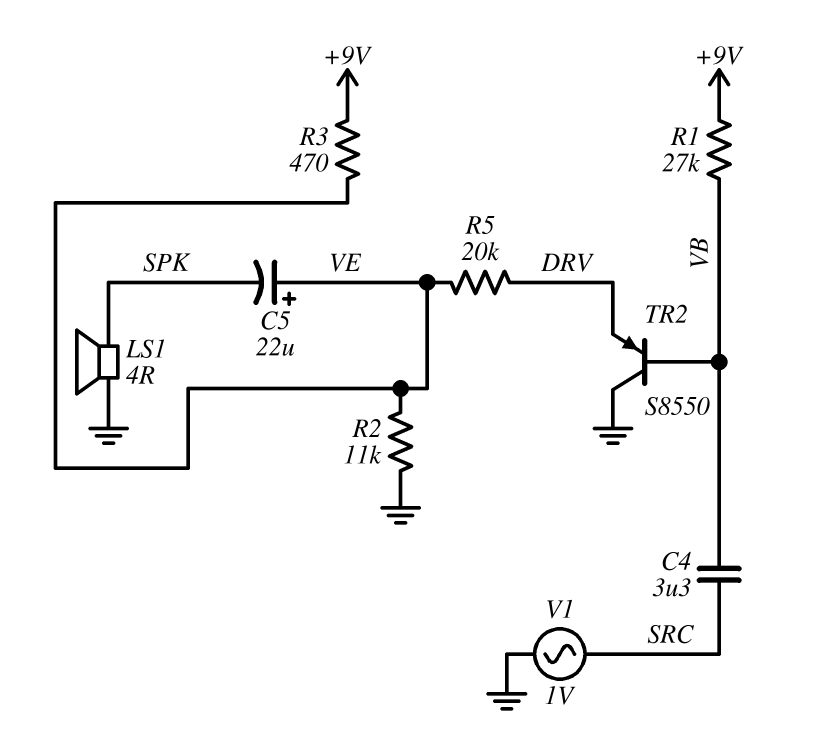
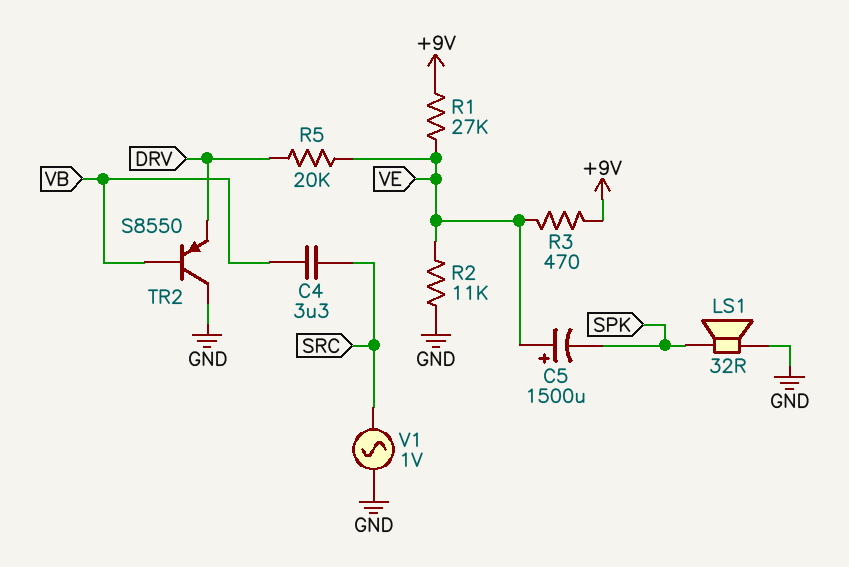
C5: 22uF (plus VE, minus SPK) -> 1500uF (plus VE, minus SPK)
LS1: speaker 4R (GND, SPK) -> speaker 32R (GND, SPK)
R1: 27k (+9V, VB) -> 27k (+9V, VE)

